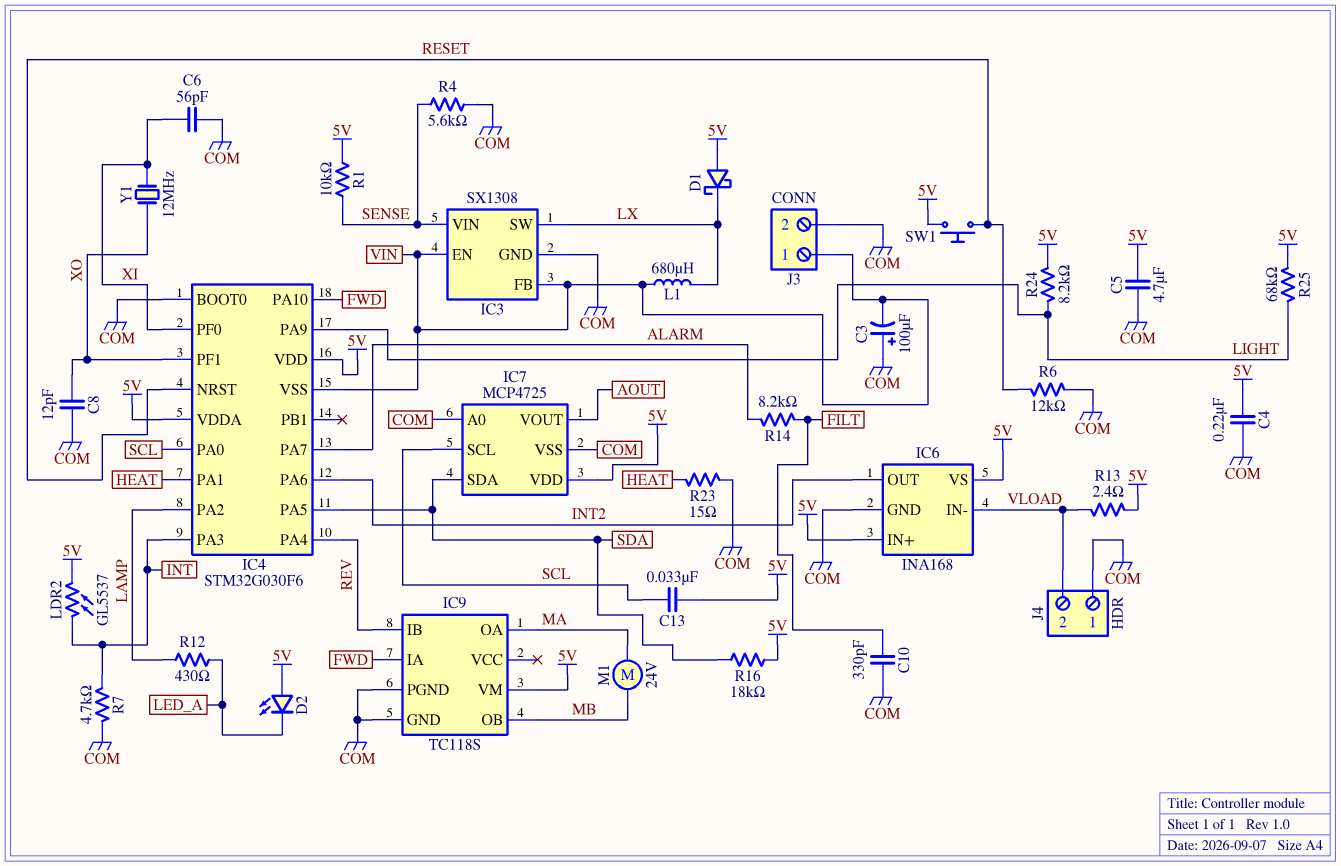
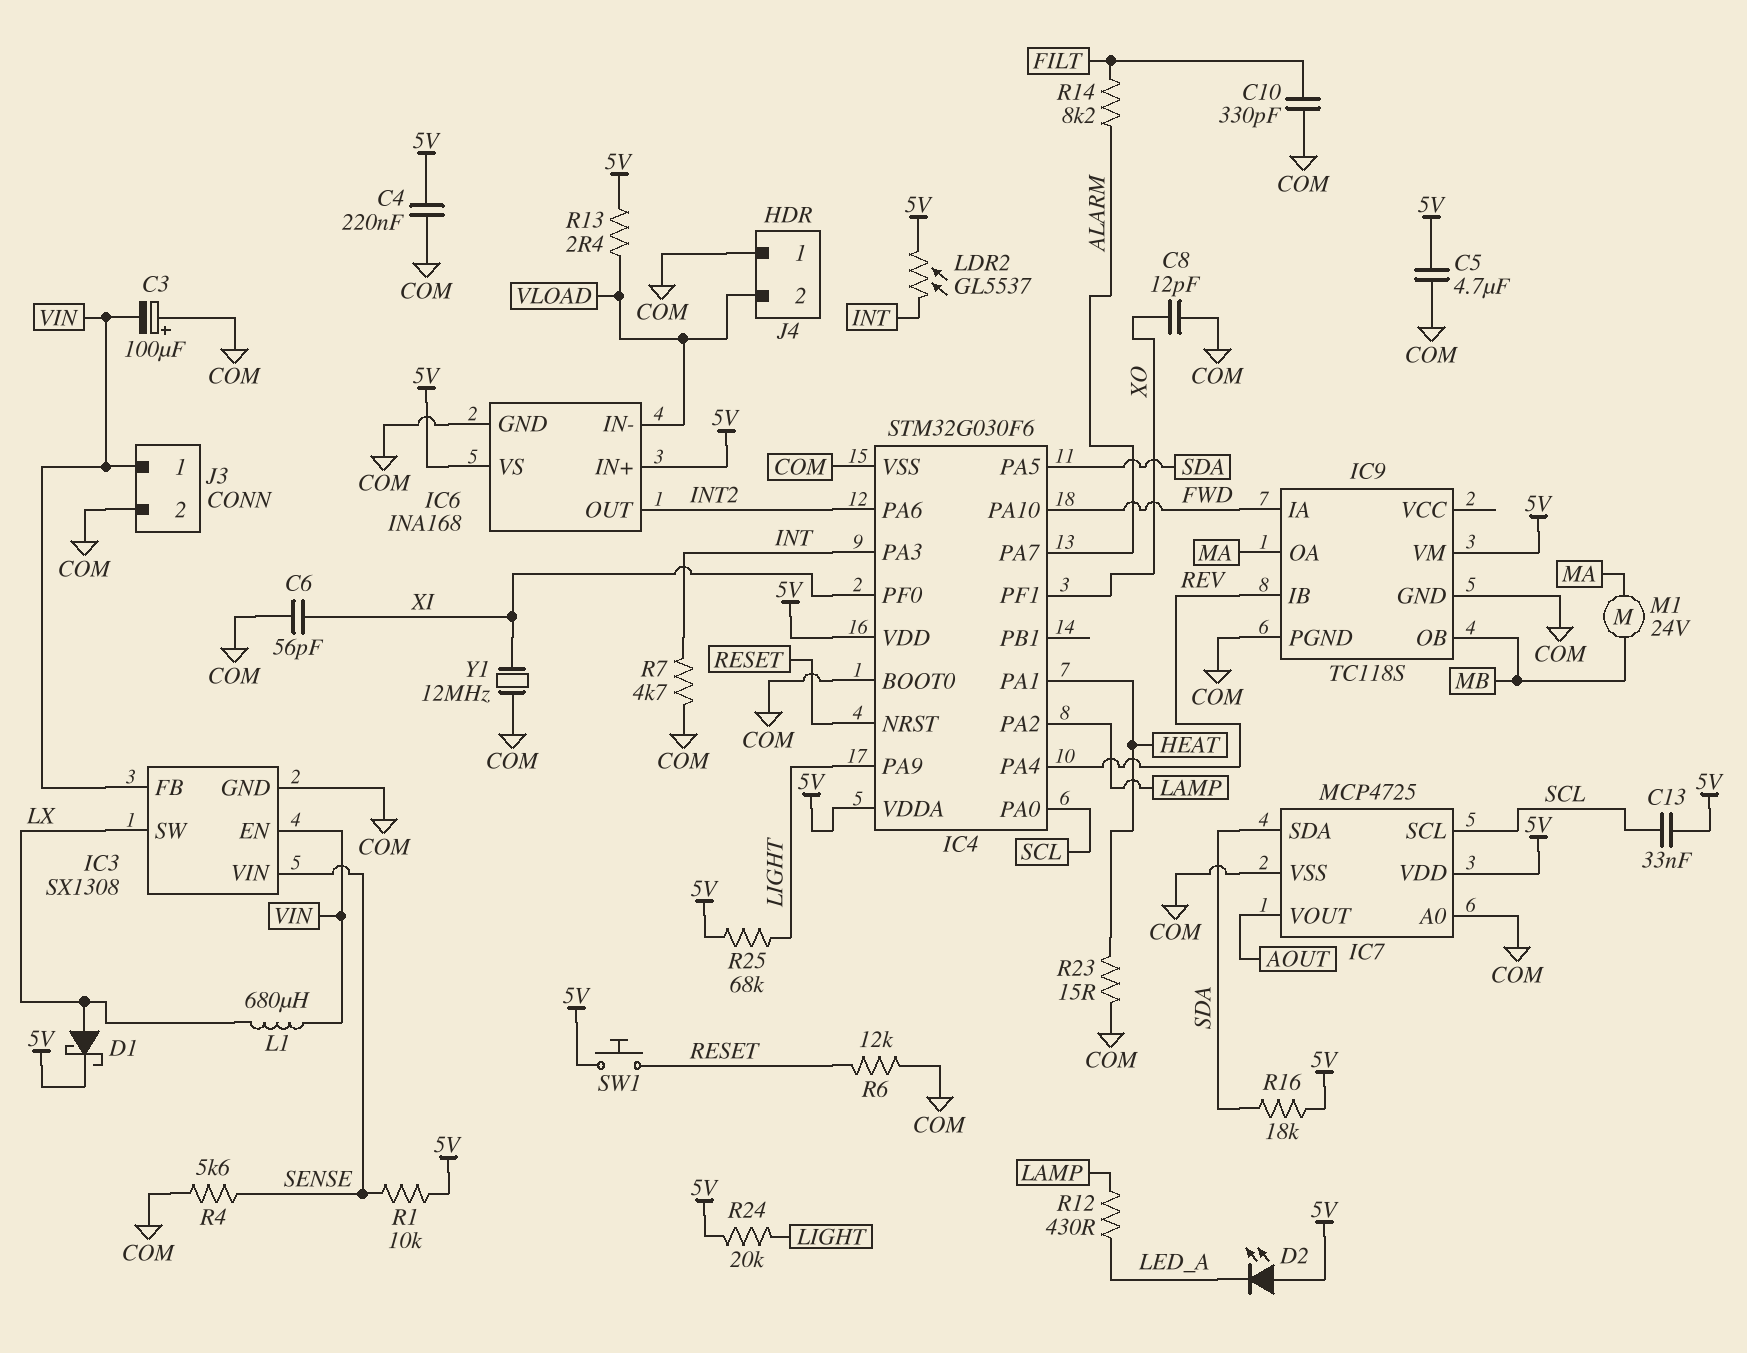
D1: schottky (A 5V, K LX) -> schottky (A LX, K 5V)
IC4 pin VSS: VIN -> COM
R24: 8.2k (5V, LIGHT) -> 20k (5V, LIGHT)
Y1: 12MHz (XI, XO) -> 12MHz (COM, XI)

